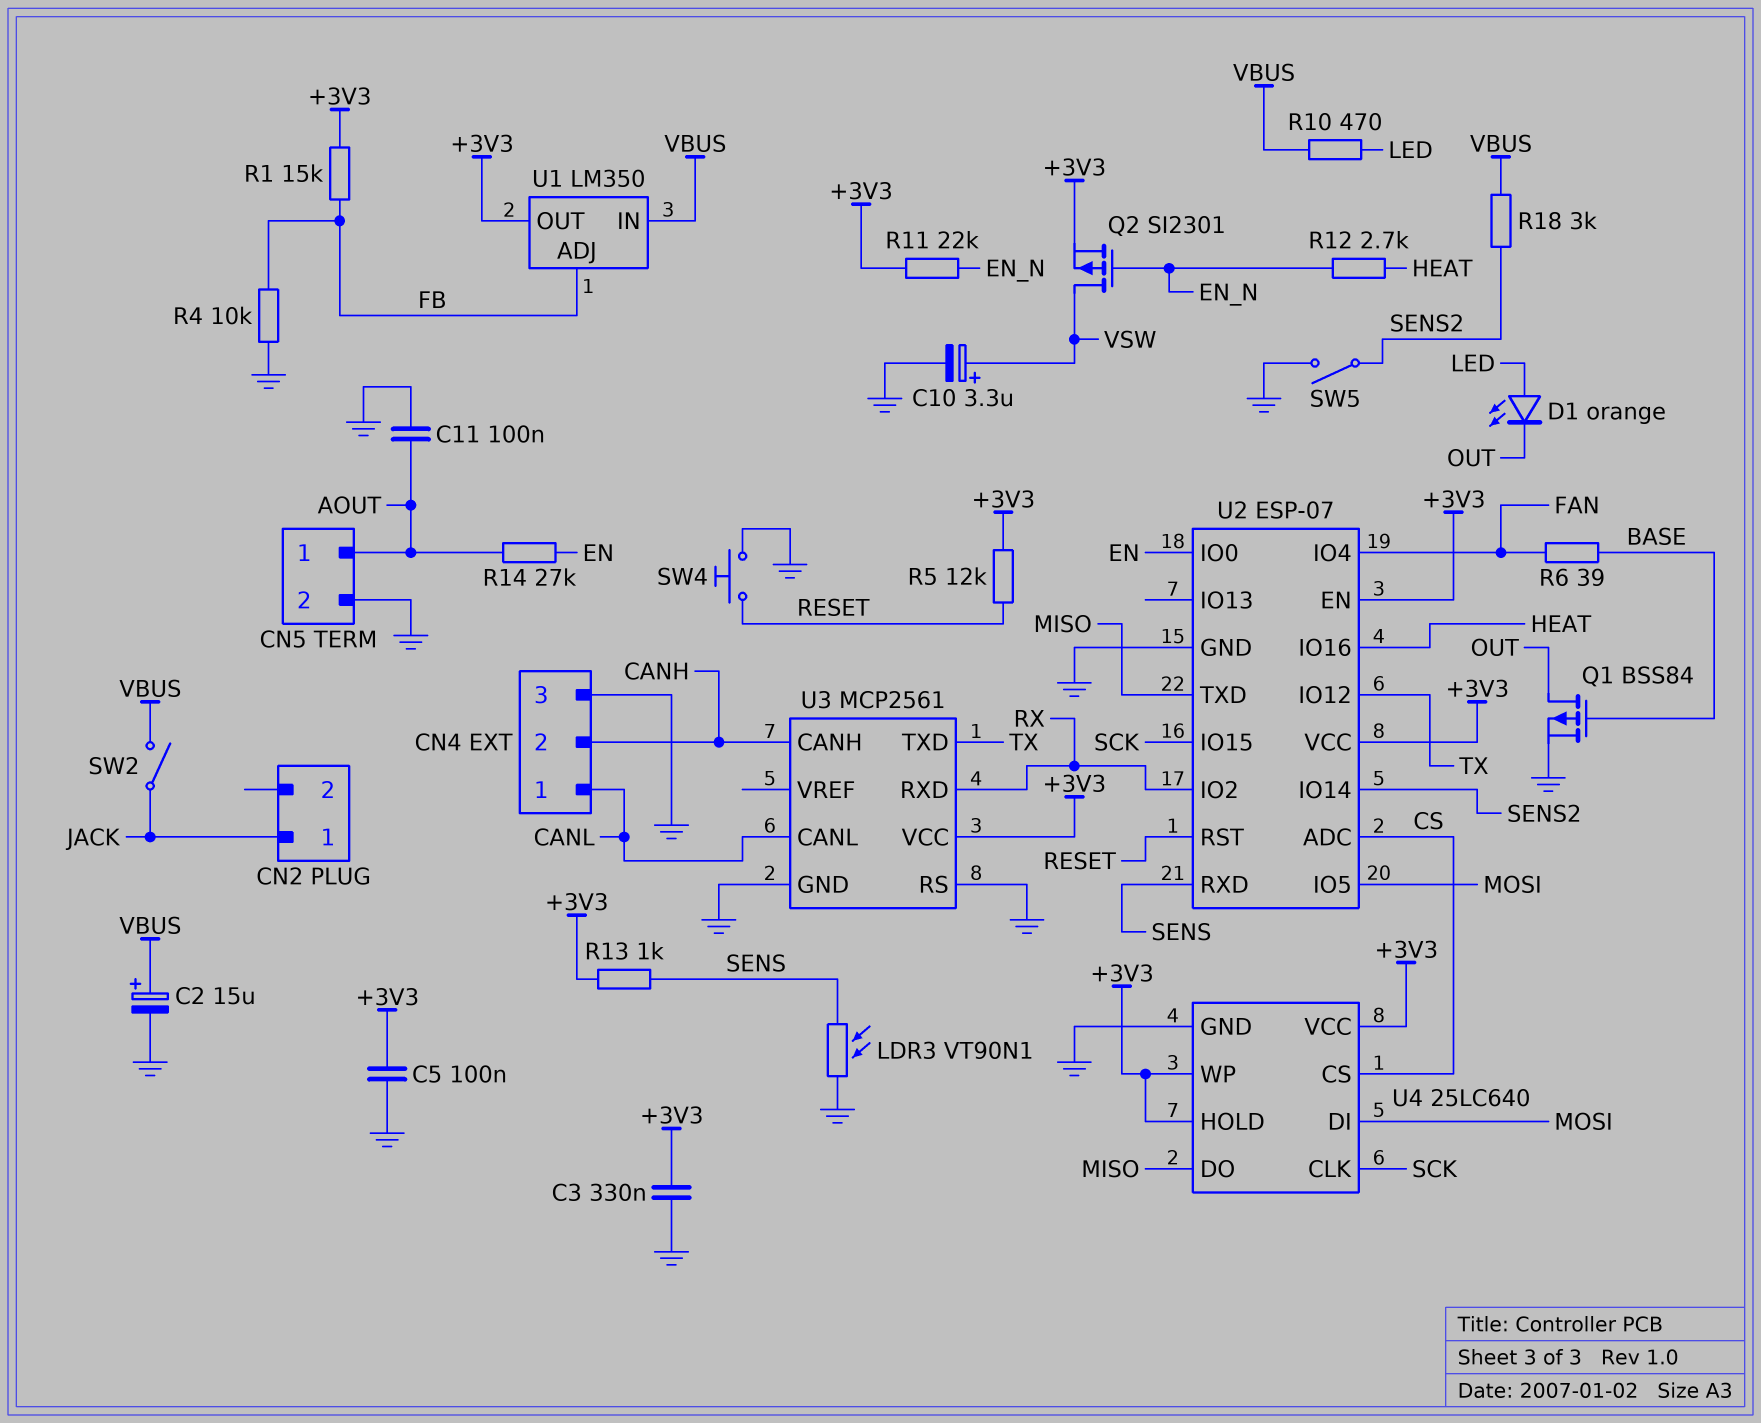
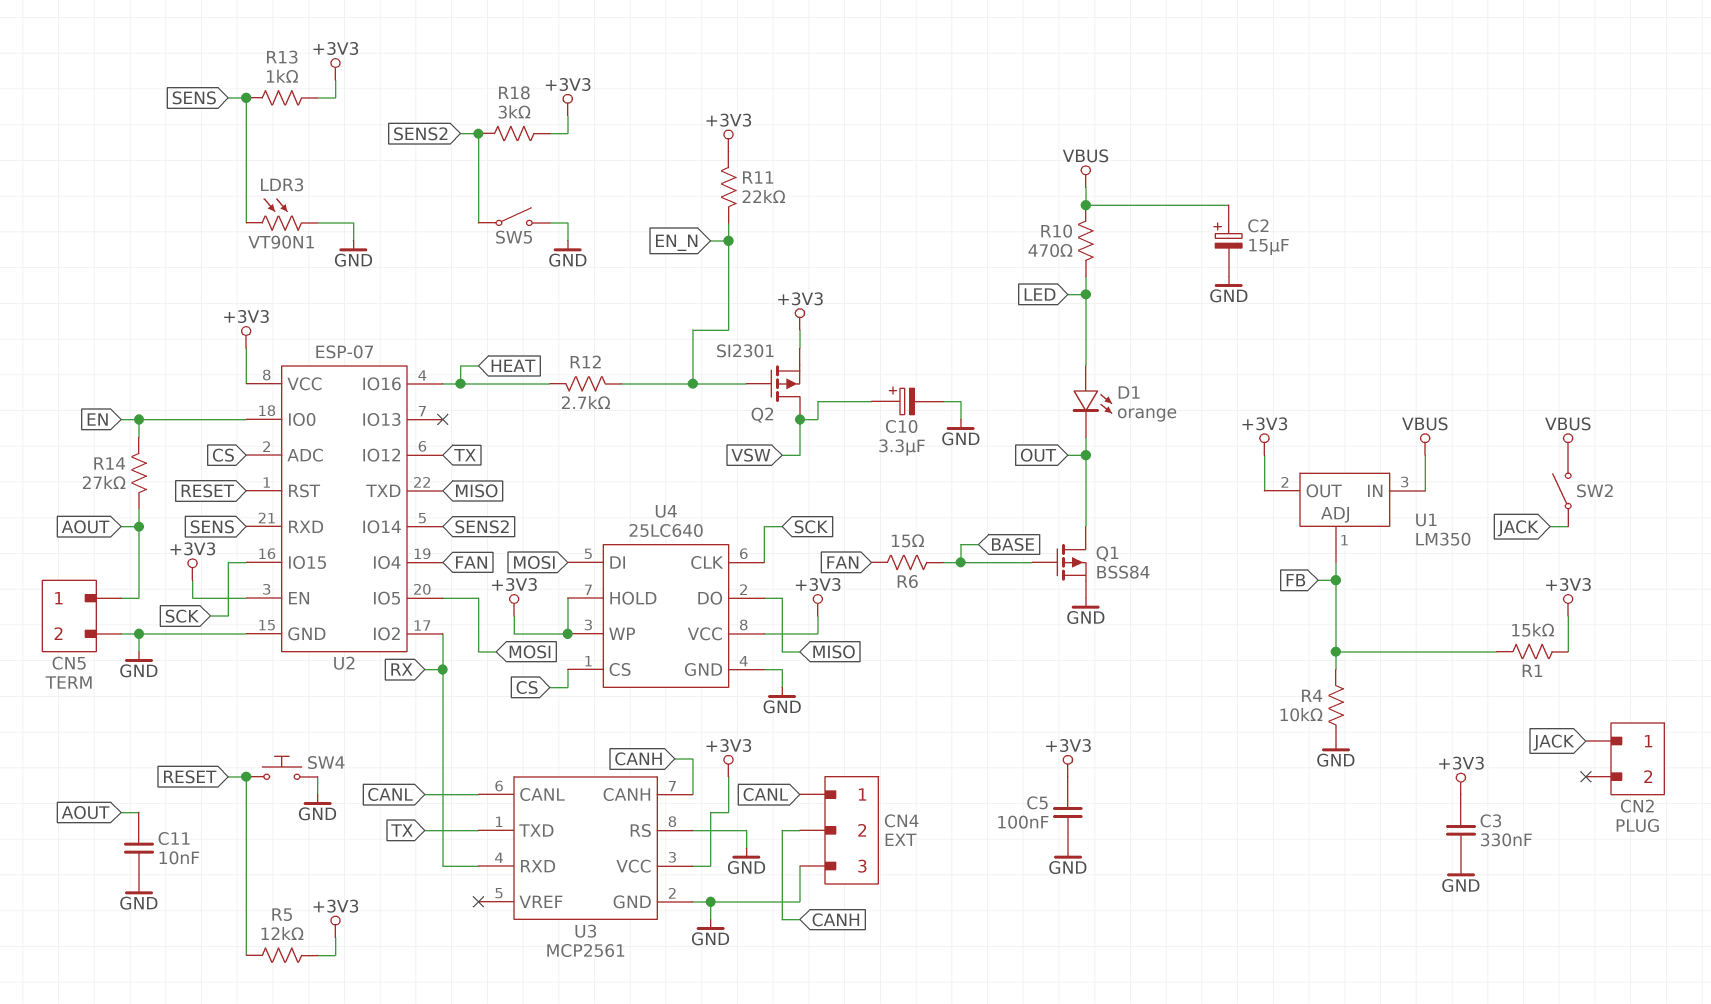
C11: 100nF (AOUT, GND) -> 10nF (AOUT, GND)
R6: 39 (BASE, FAN) -> 15 (BASE, FAN)
R18: 3k (SENS2, VBUS) -> 3k (+3V3, SENS2)

